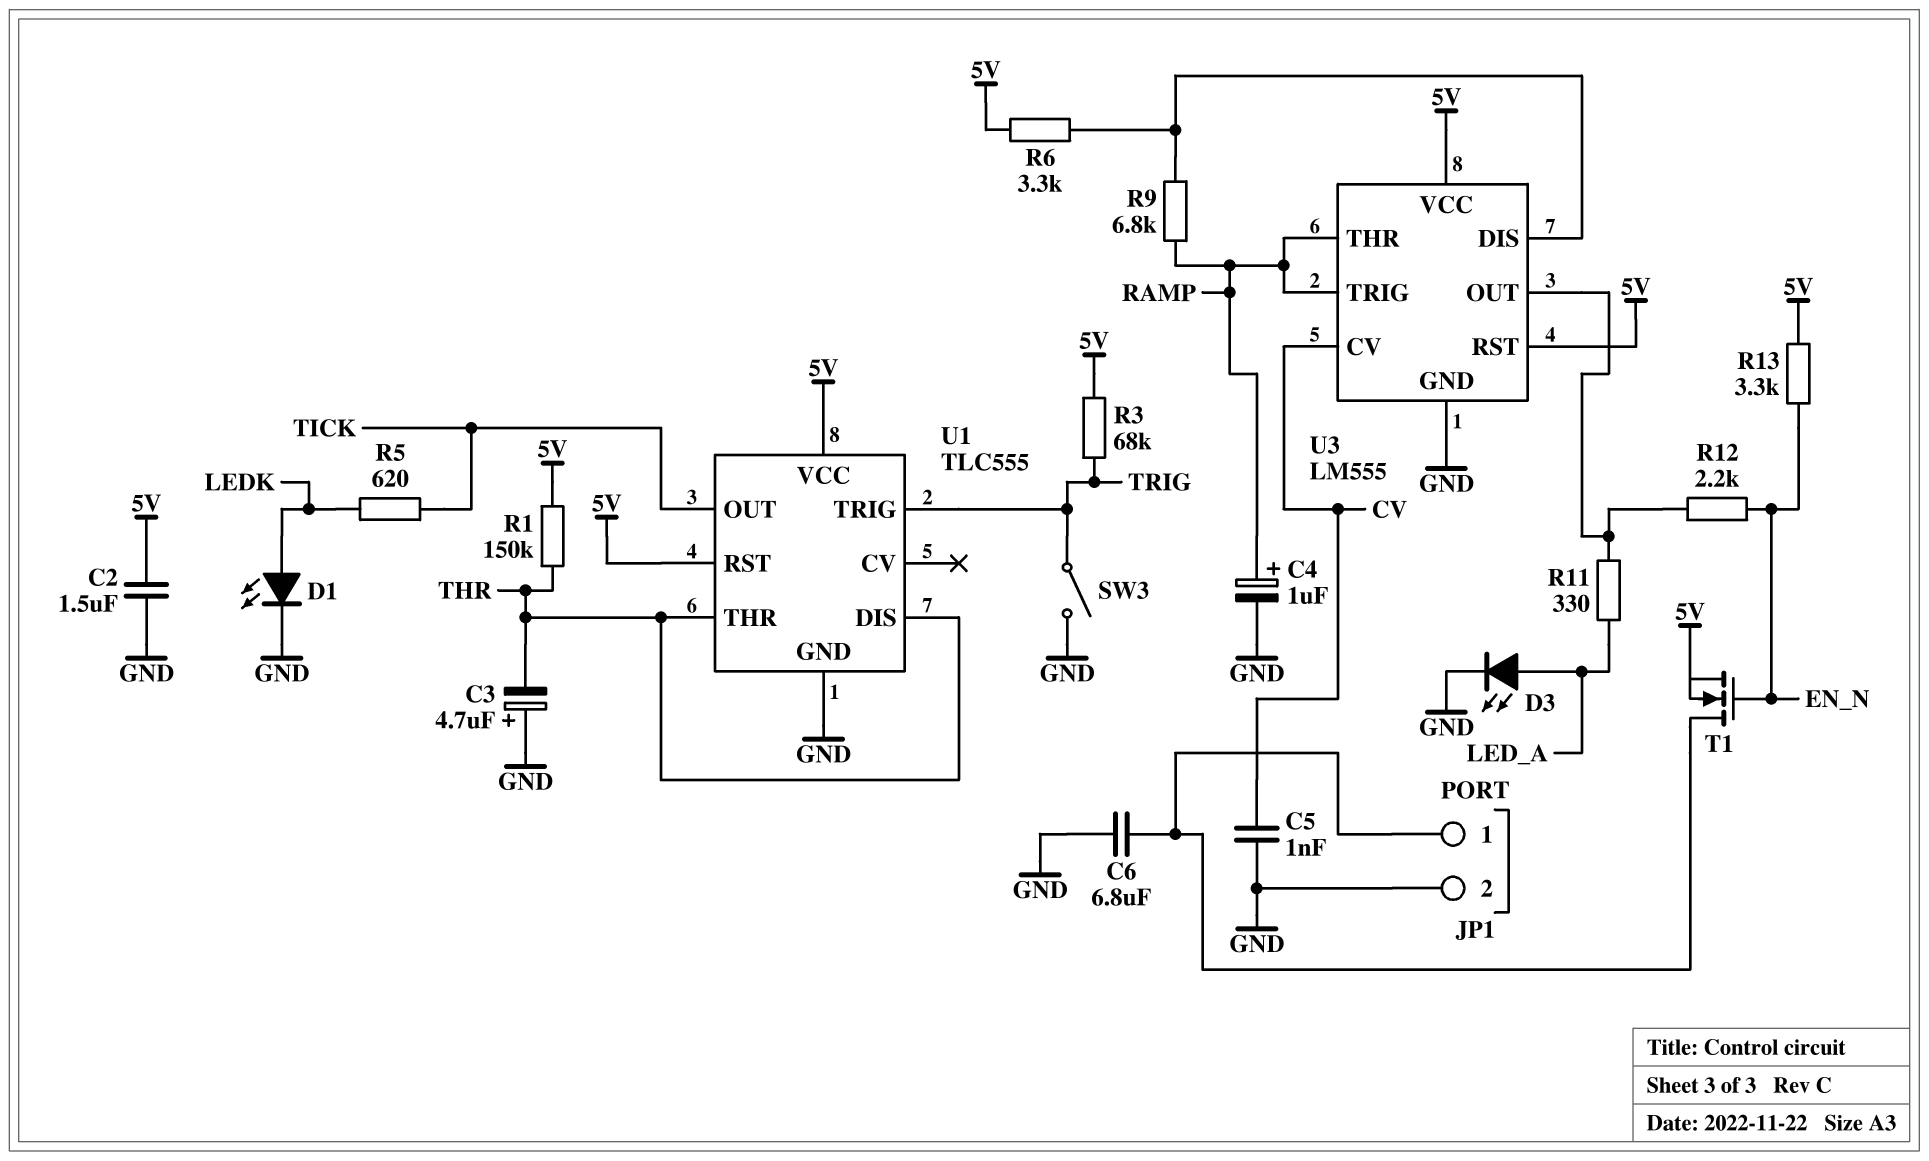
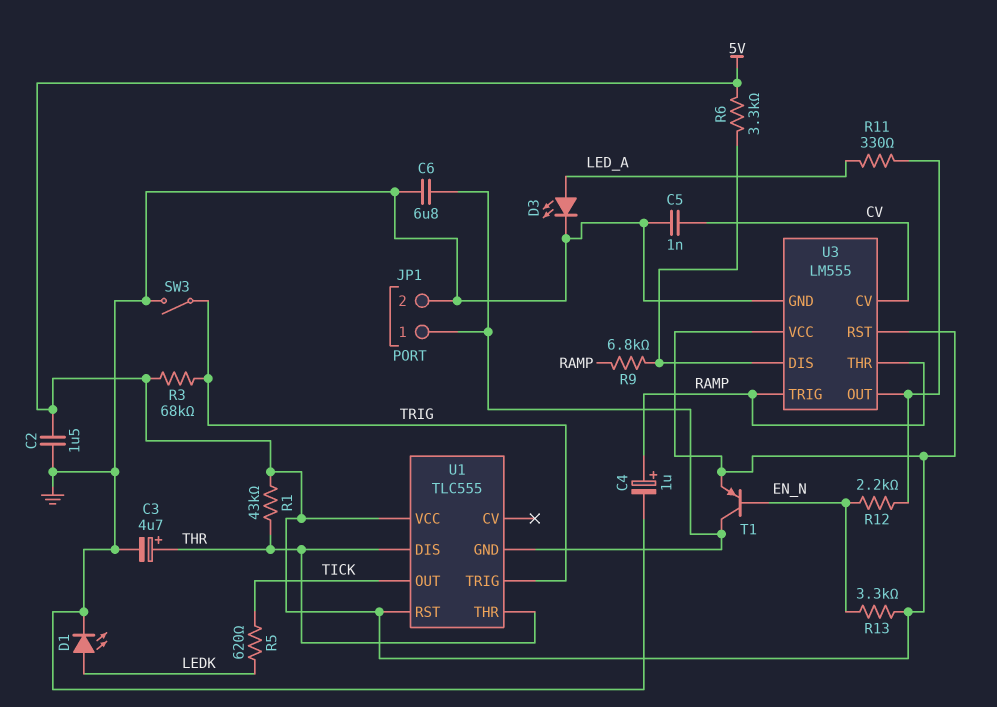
C3: 4.7uF (plus GND, minus THR) -> 4.7uF (plus THR, minus GND)
R1: 150k (5V, THR) -> 43k (5V, THR)
T1: NMOS (G EN_N, D JP1/1, S 5V) -> PNP (B EN_N, C JP1/1, E 5V)
U1 pin GND: GND -> JP1/1

